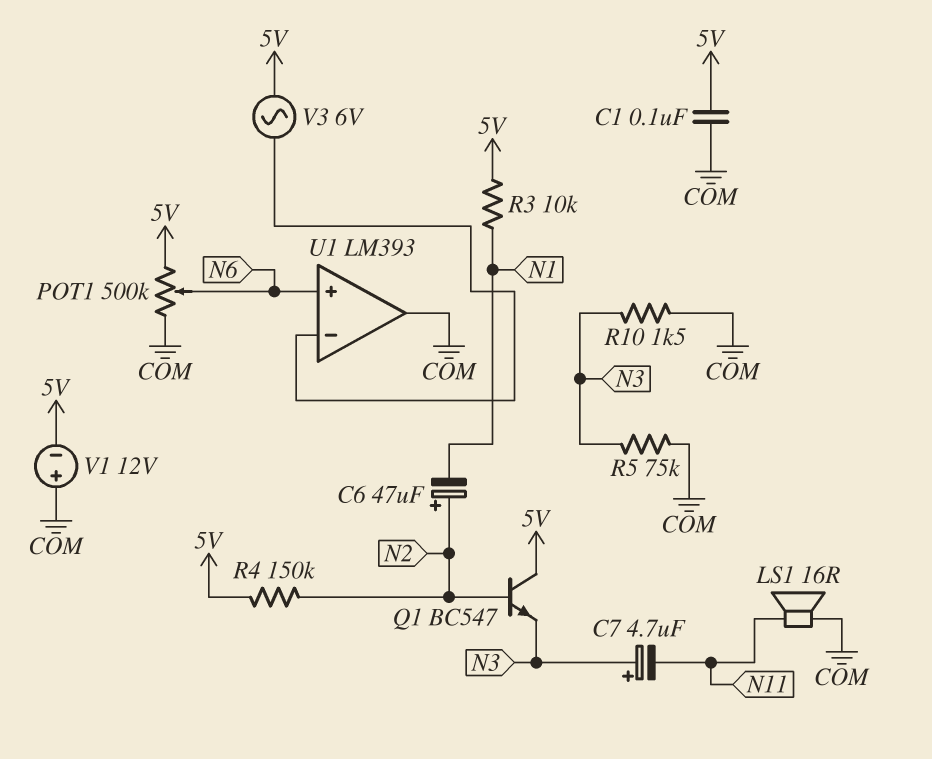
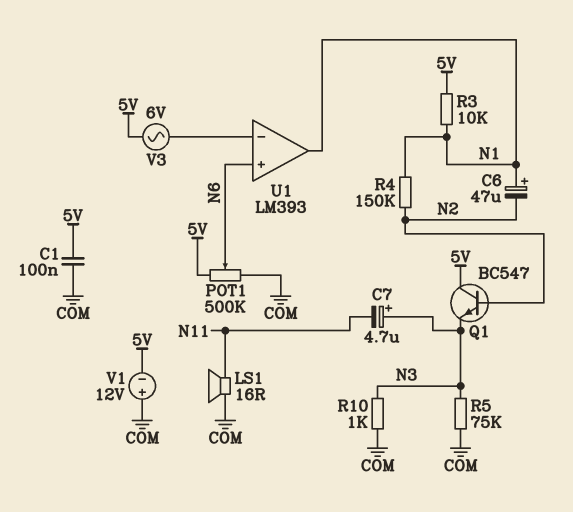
C6: 47uF (plus N2, minus N1) -> 47uF (plus N1, minus N2)
R4: 150k (5V, N2) -> 150k (N1, N2)
R10: 1.5k (COM, N3) -> 1k (COM, N3)
U1 pin out: COM -> N1

